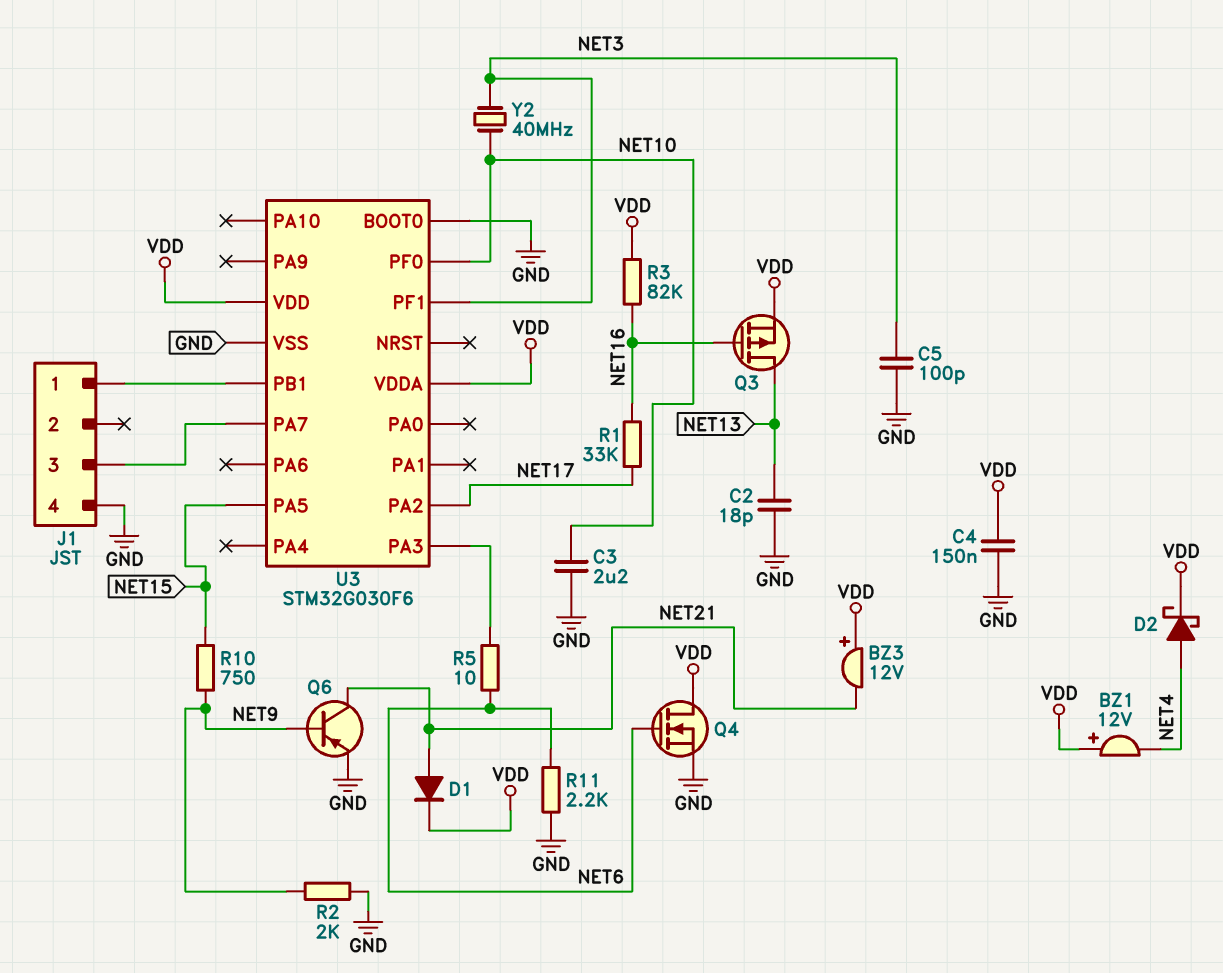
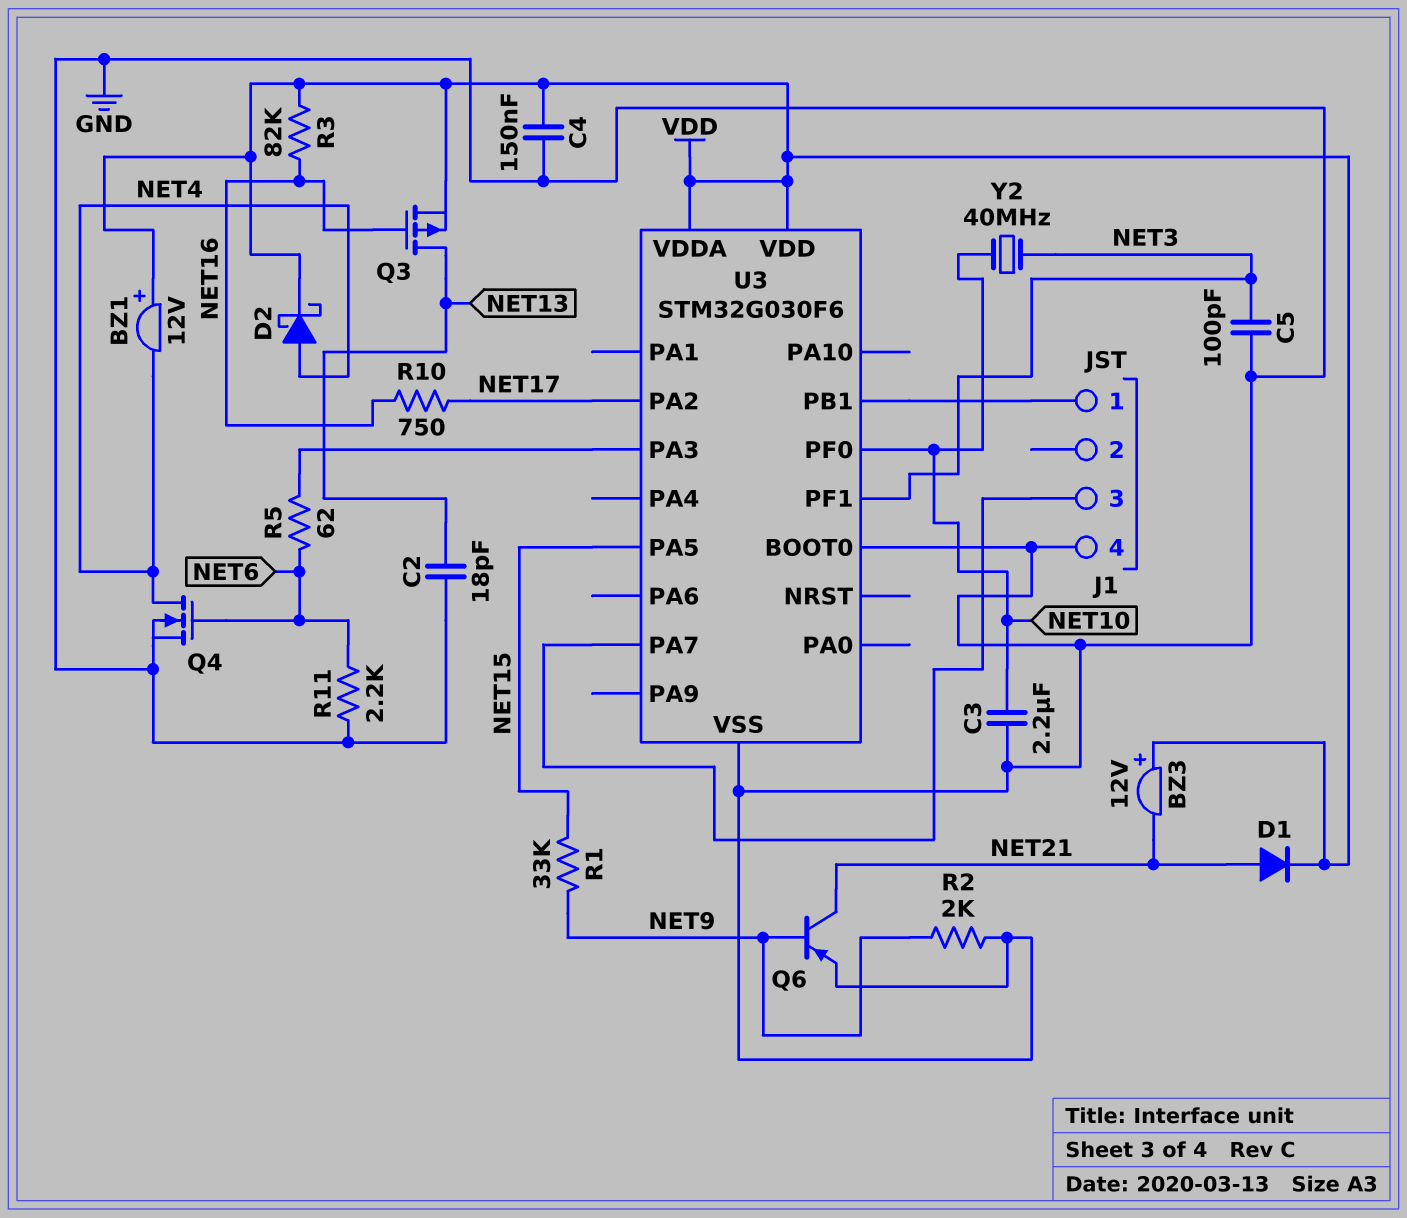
Q4: NMOS (G NET6, D VDD, S GND) -> NMOS (G NET6, D NET4, S GND)
R1: 33k (NET16, NET17) -> 33k (NET9, NET15)
R5: 10 (NET6, U3/PA3) -> 62 (NET6, U3/PA3)
R10: 750 (NET9, NET15) -> 750 (NET16, NET17)

